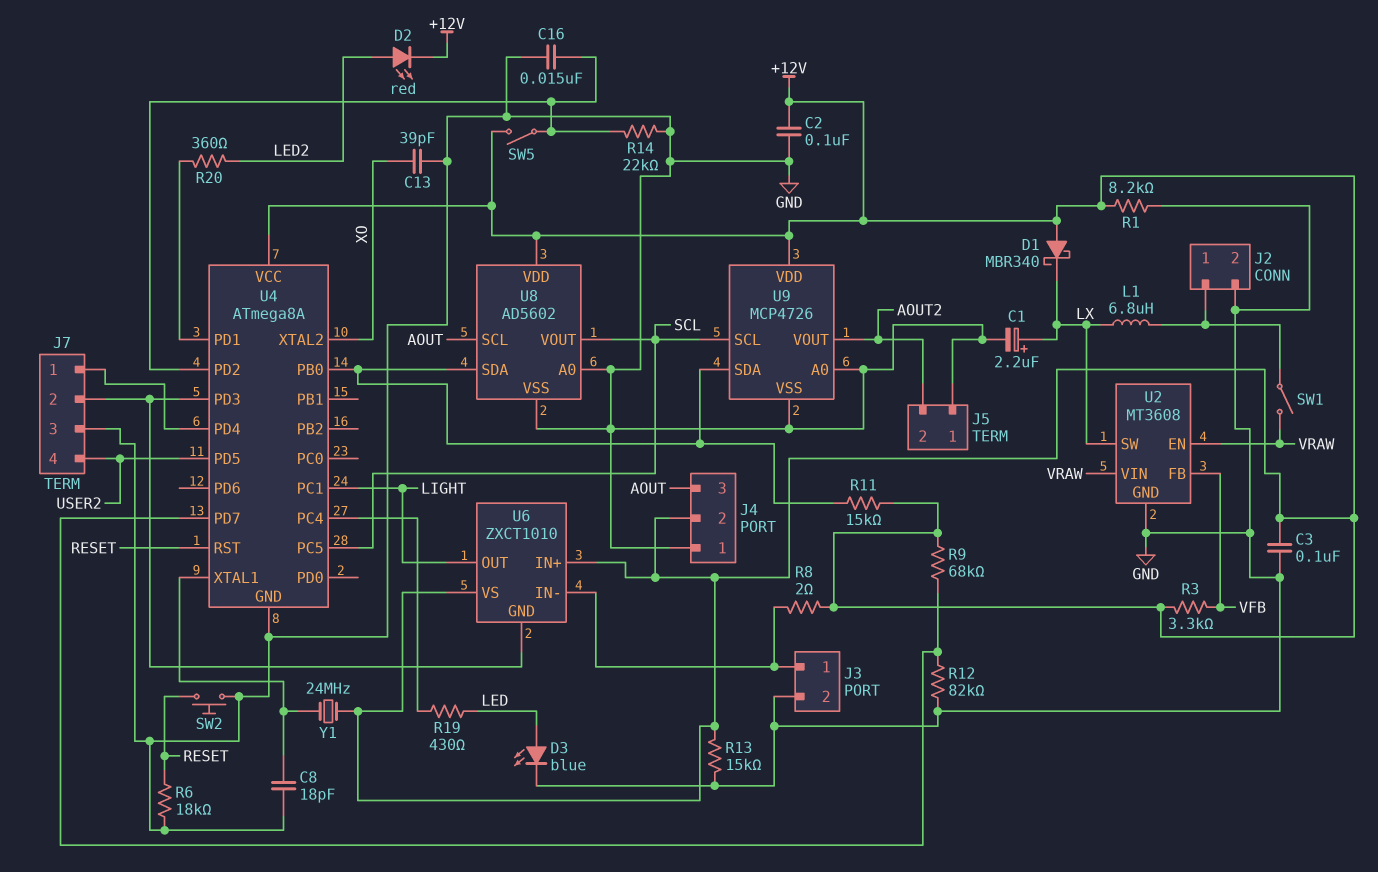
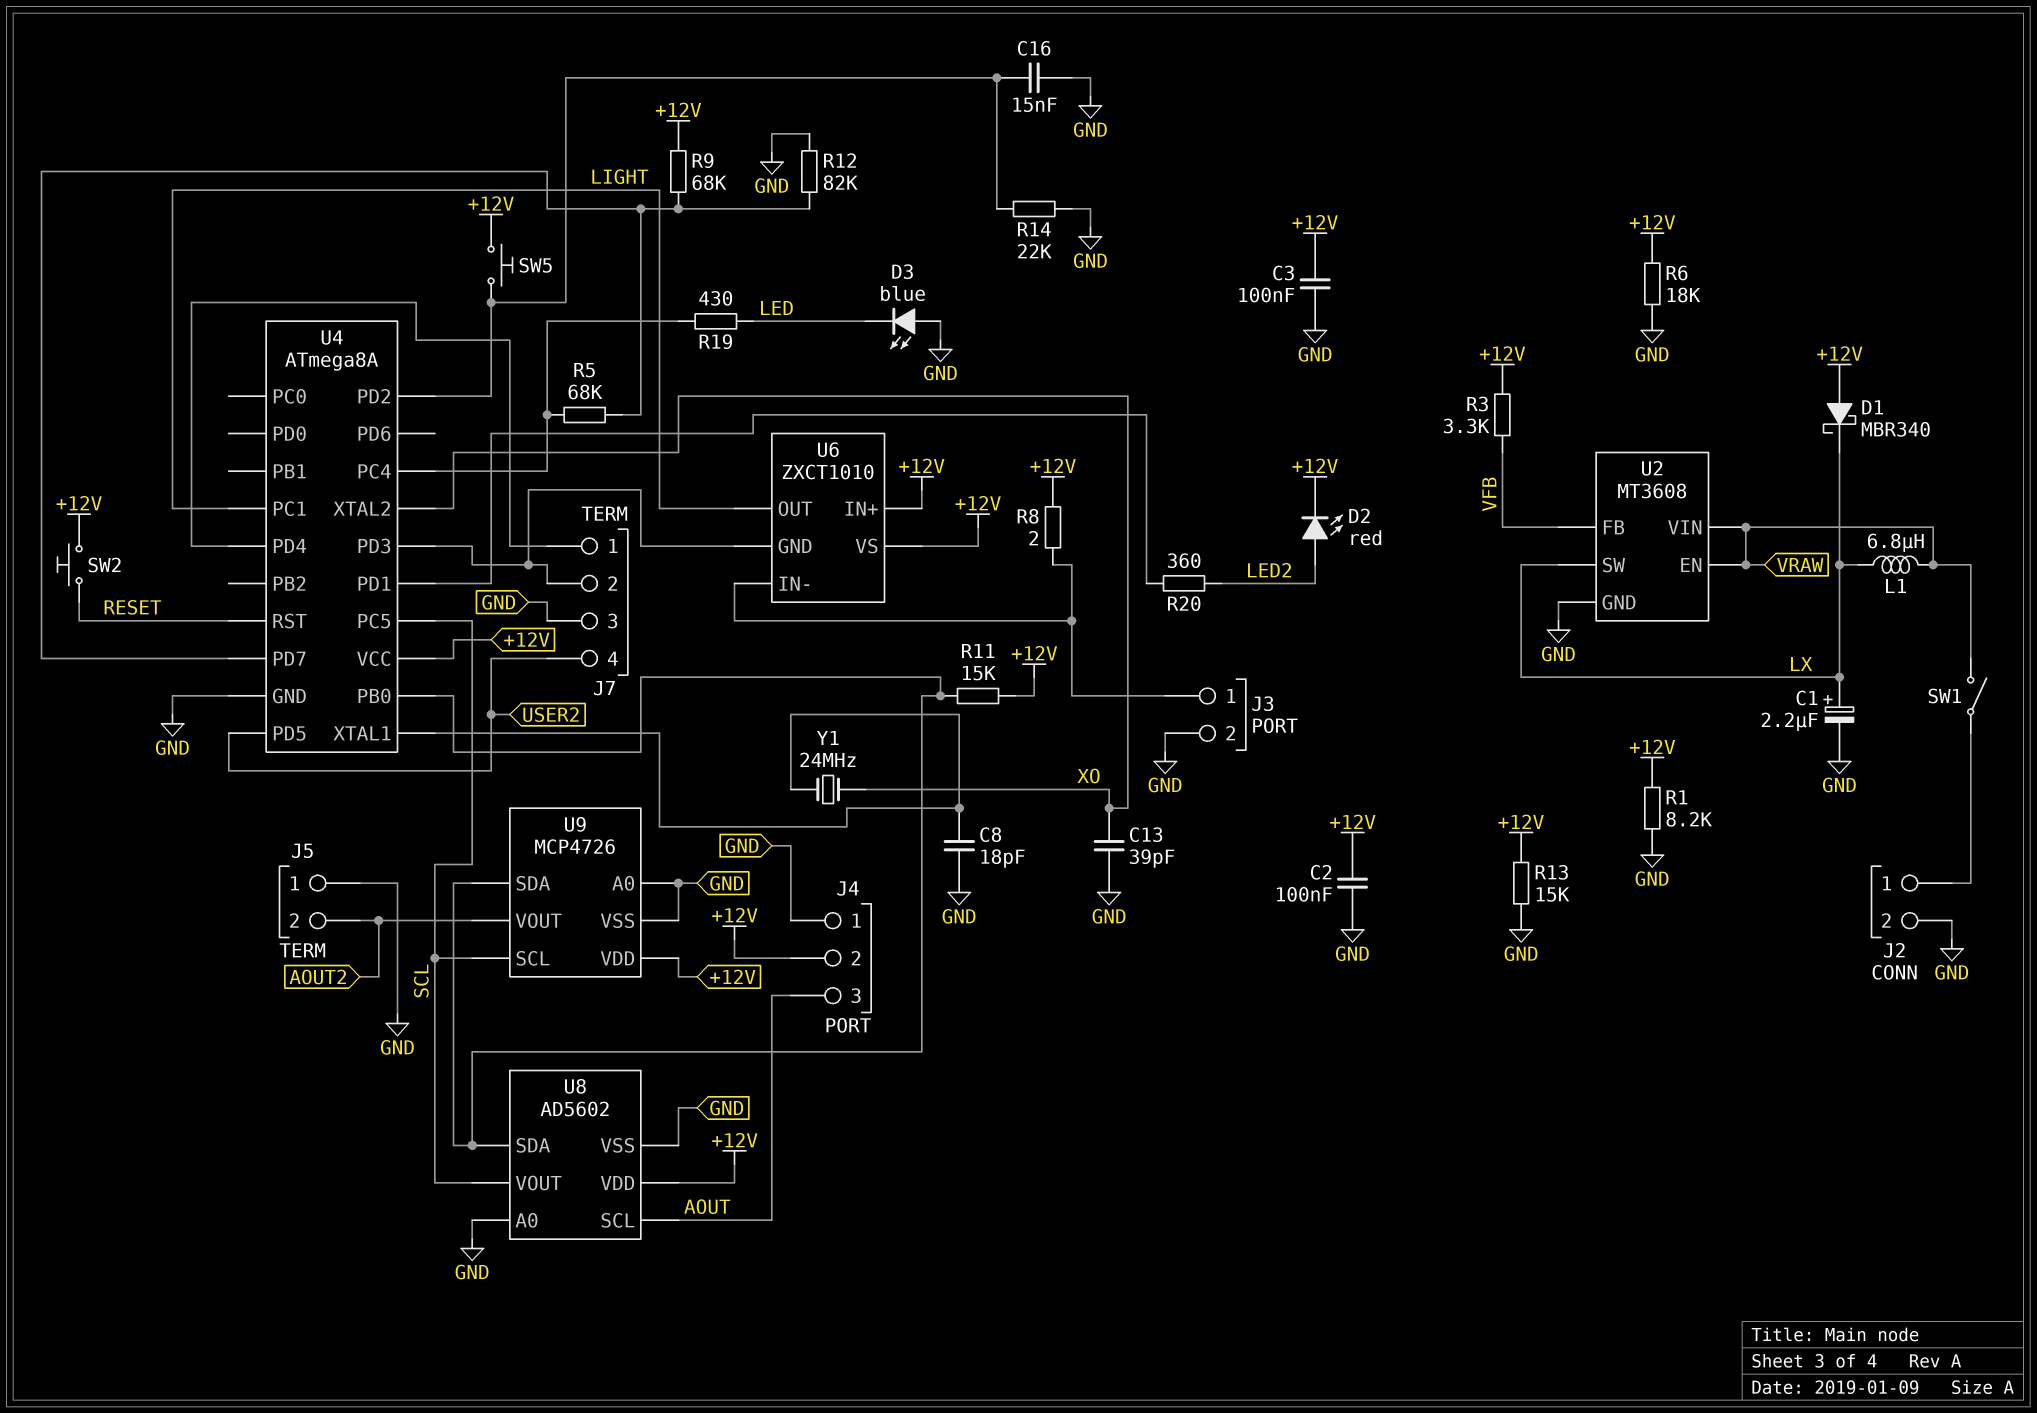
D3: LED blue (A LED, K GND) -> LED blue (A GND, K LED)
L1: 6.8uH (J2/1, LX) -> 6.8uH (LX, VRAW)
R5: none -> 68k (U4/PC4, U4/PD7)
R6: 18k (GND, RESET) -> 18k (+12V, GND)
SW2: button (GND, RESET) -> button (+12V, RESET)
SW5: switch (+12V, U4/PD2) -> button (+12V, U4/PD2)
Y1: 24MHz (+12V, U4/XTAL1) -> 24MHz (U4/XTAL1, XO)

